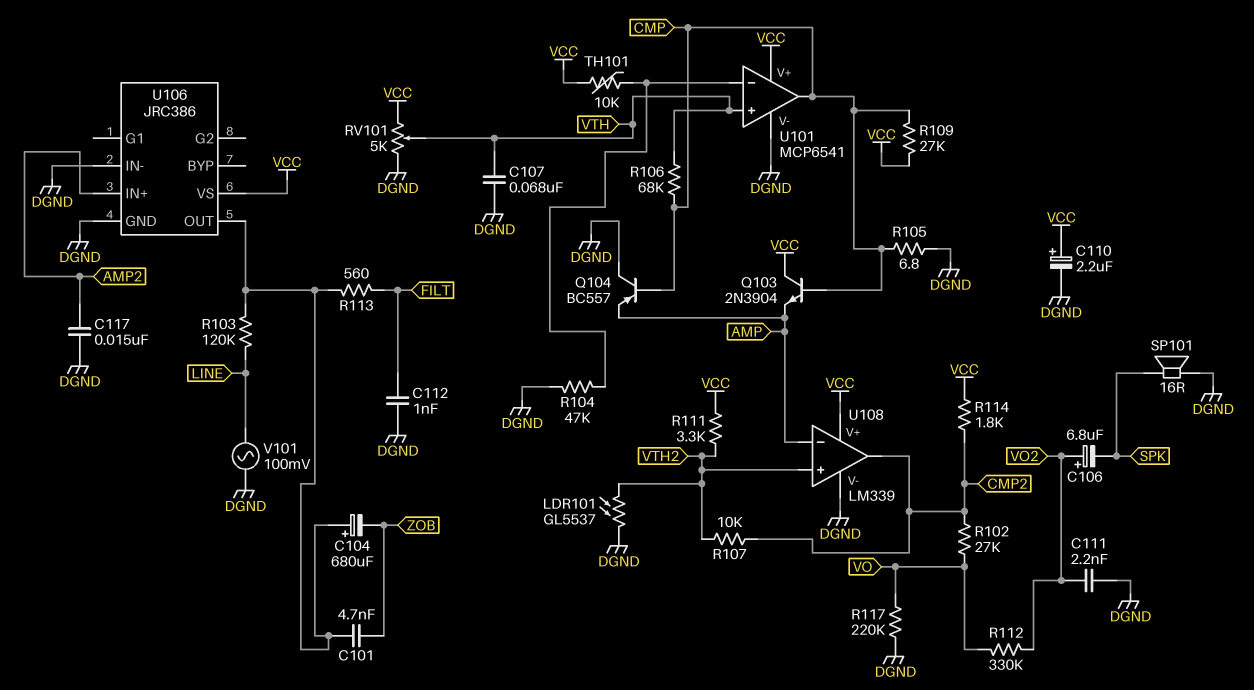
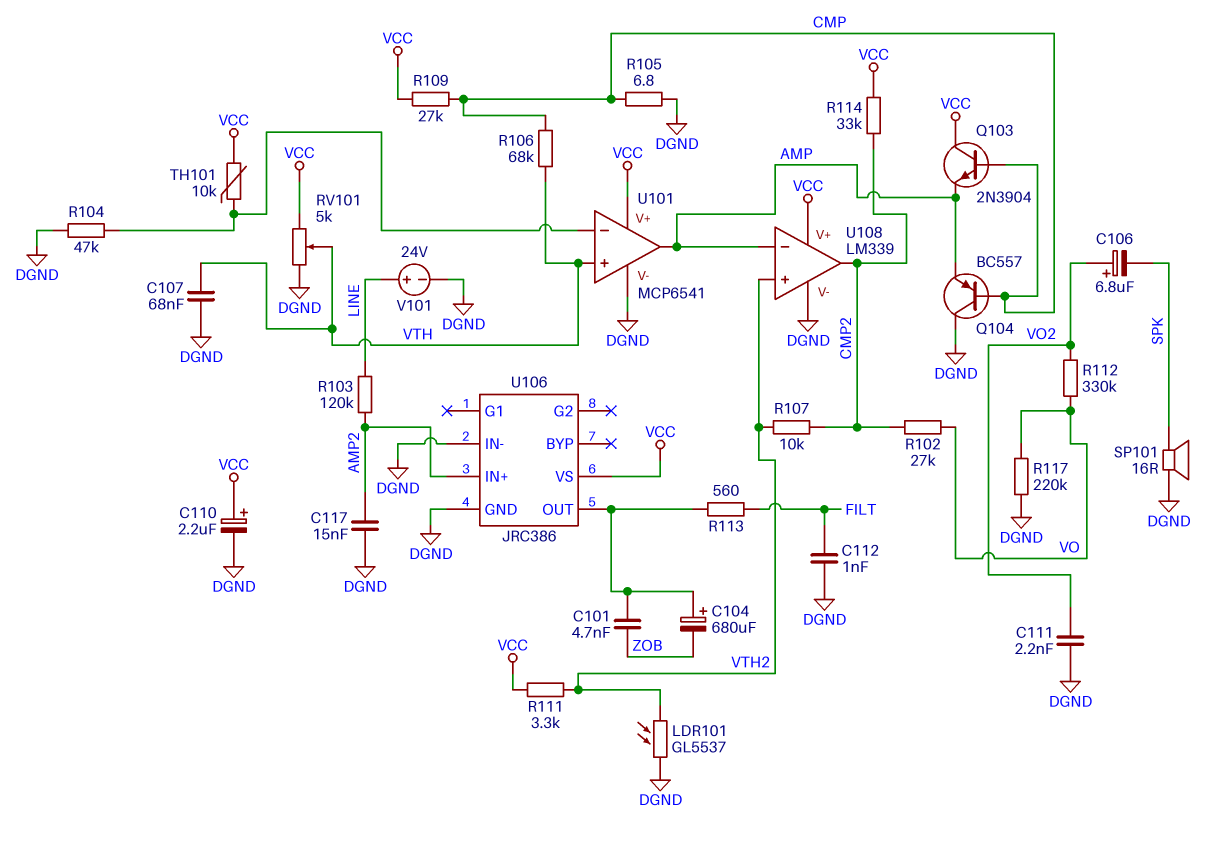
R103: 120k (LINE, U106/OUT) -> 120k (AMP2, LINE)
R114: 1.8k (CMP2, VCC) -> 33k (CMP2, VCC)
U101 pin out: CMP -> AMP
V101: AC 100mV (DGND, LINE) -> 24V (plus LINE, minus DGND)

